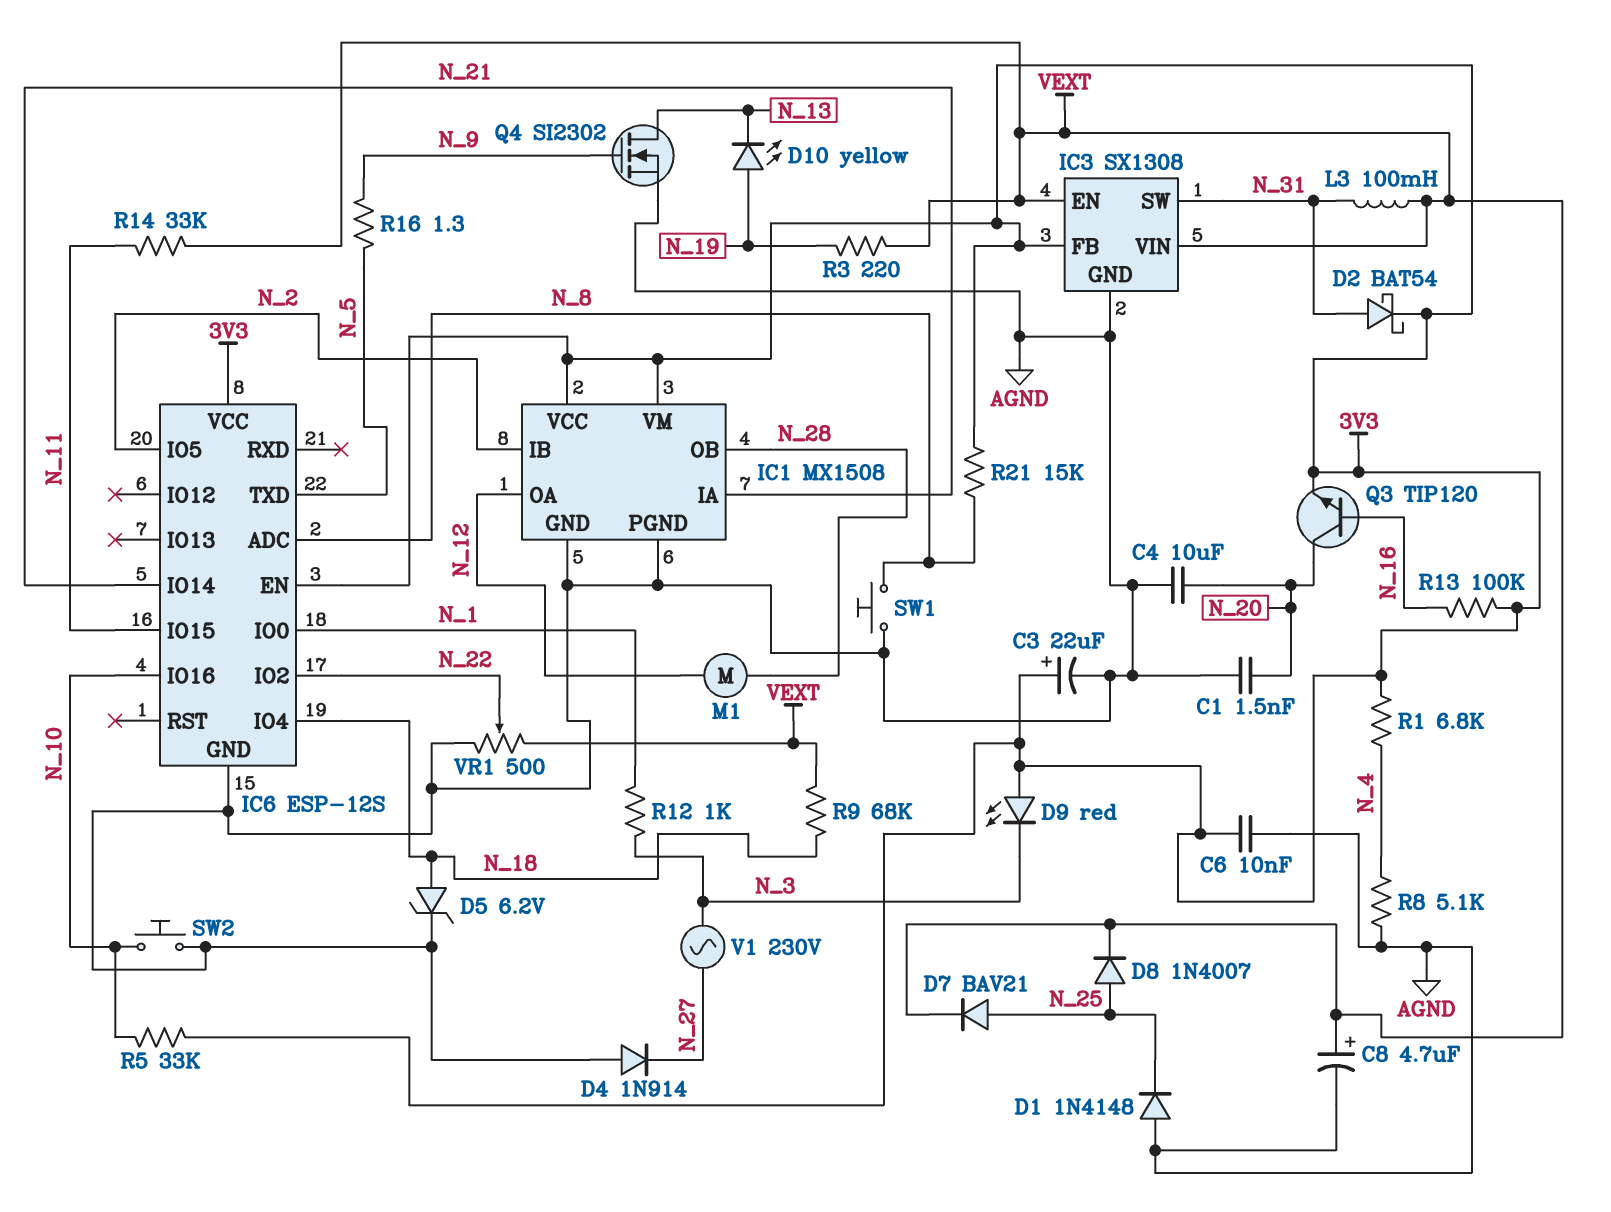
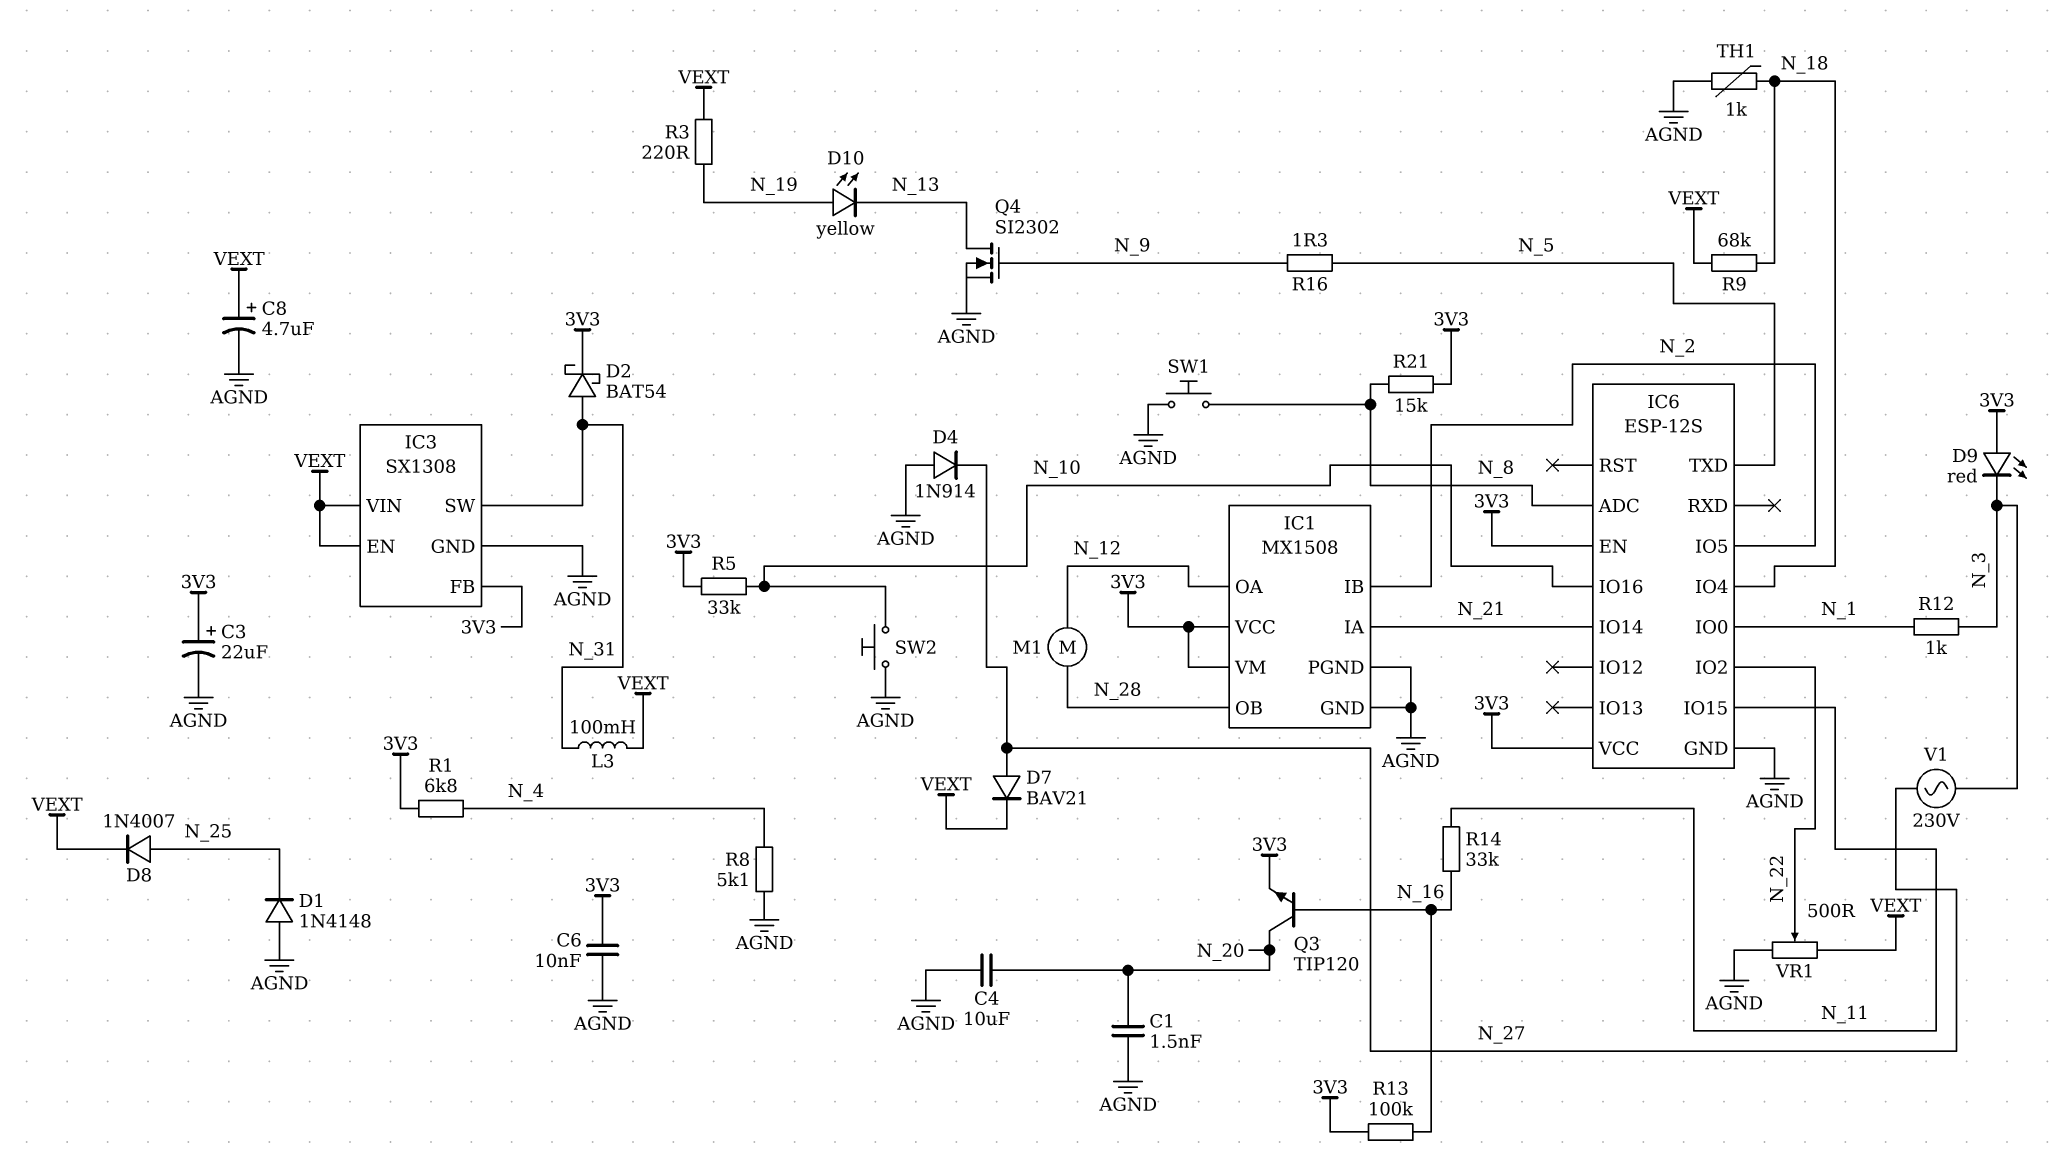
D5: zener 6.2V (A N_18, K AGND) -> none
D7: diode BAV21 (A N_25, K VEXT) -> diode BAV21 (A N_27, K VEXT)
R14: 33k (N_11, VEXT) -> 33k (N_11, N_16)
TH1: none -> 1k (AGND, N_18)

